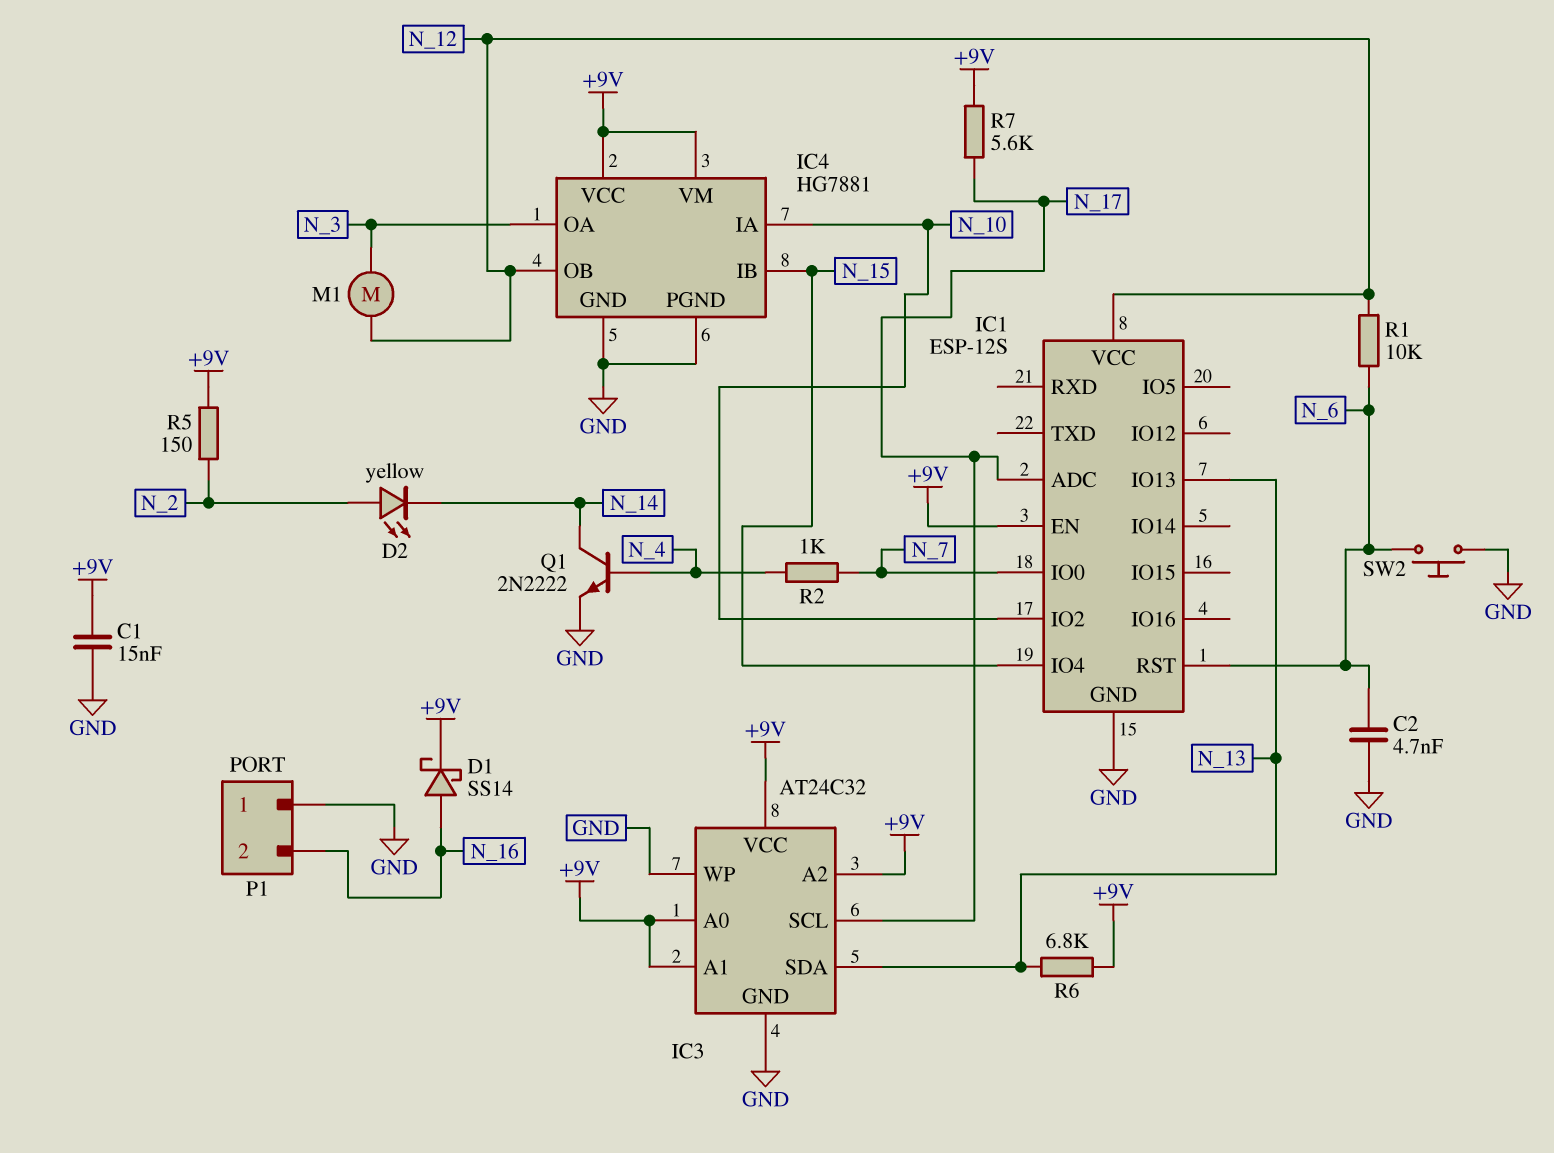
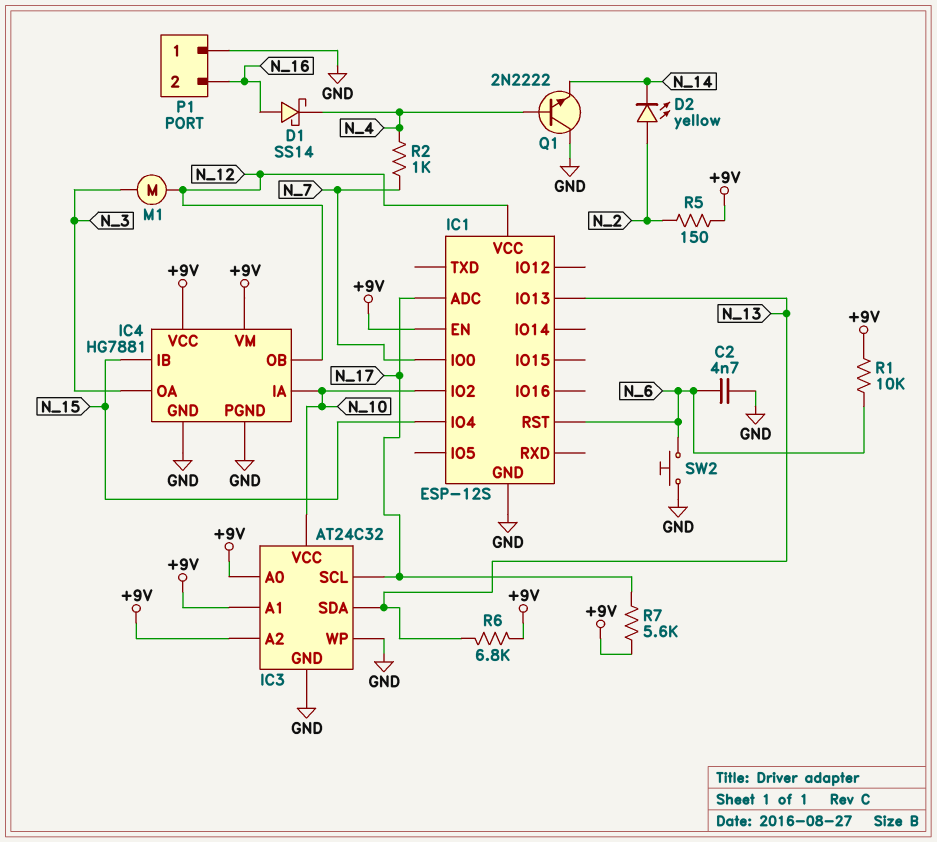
C1: 15nF (+9V, GND) -> none
D1: schottky SS14 (A N_16, K +9V) -> schottky SS14 (A N_16, K N_4)
IC3 pin VCC: +9V -> N_10
Q1: NPN 2N2222 (B N_4, C N_14, E GND) -> NPN 2N2222 (B N_4, C GND, E N_14)
R1: 10k (N_6, N_12) -> 10k (+9V, N_6)

